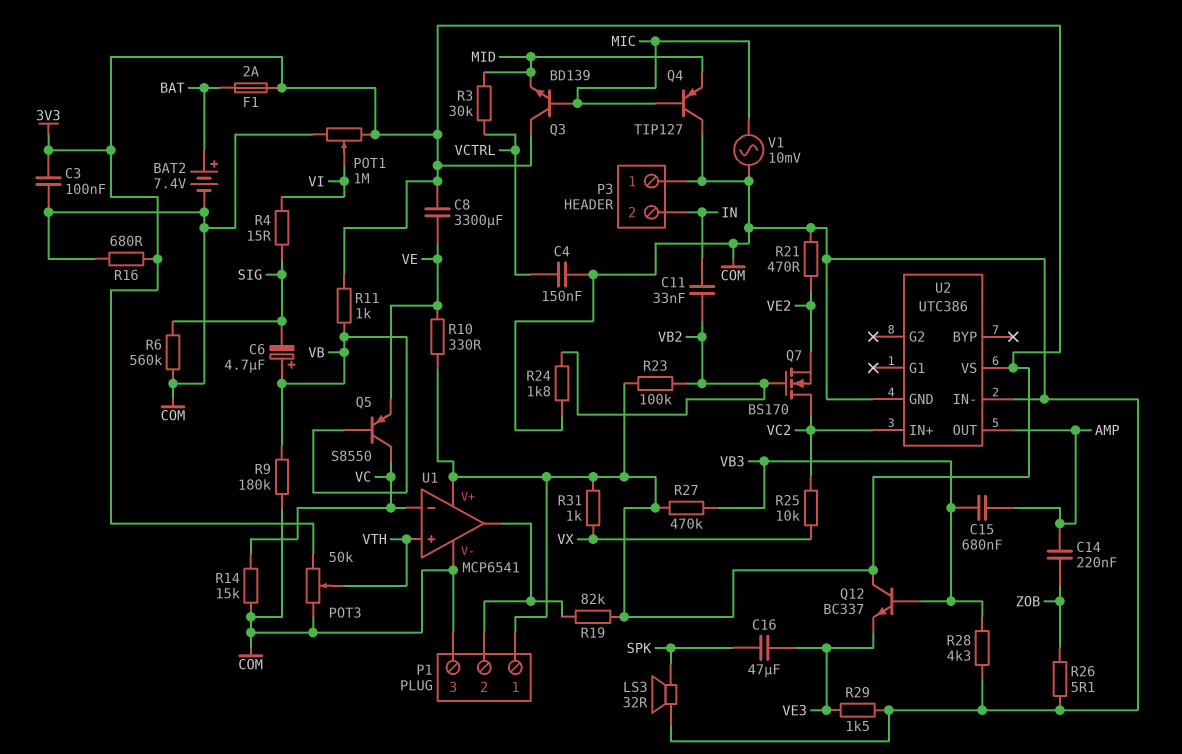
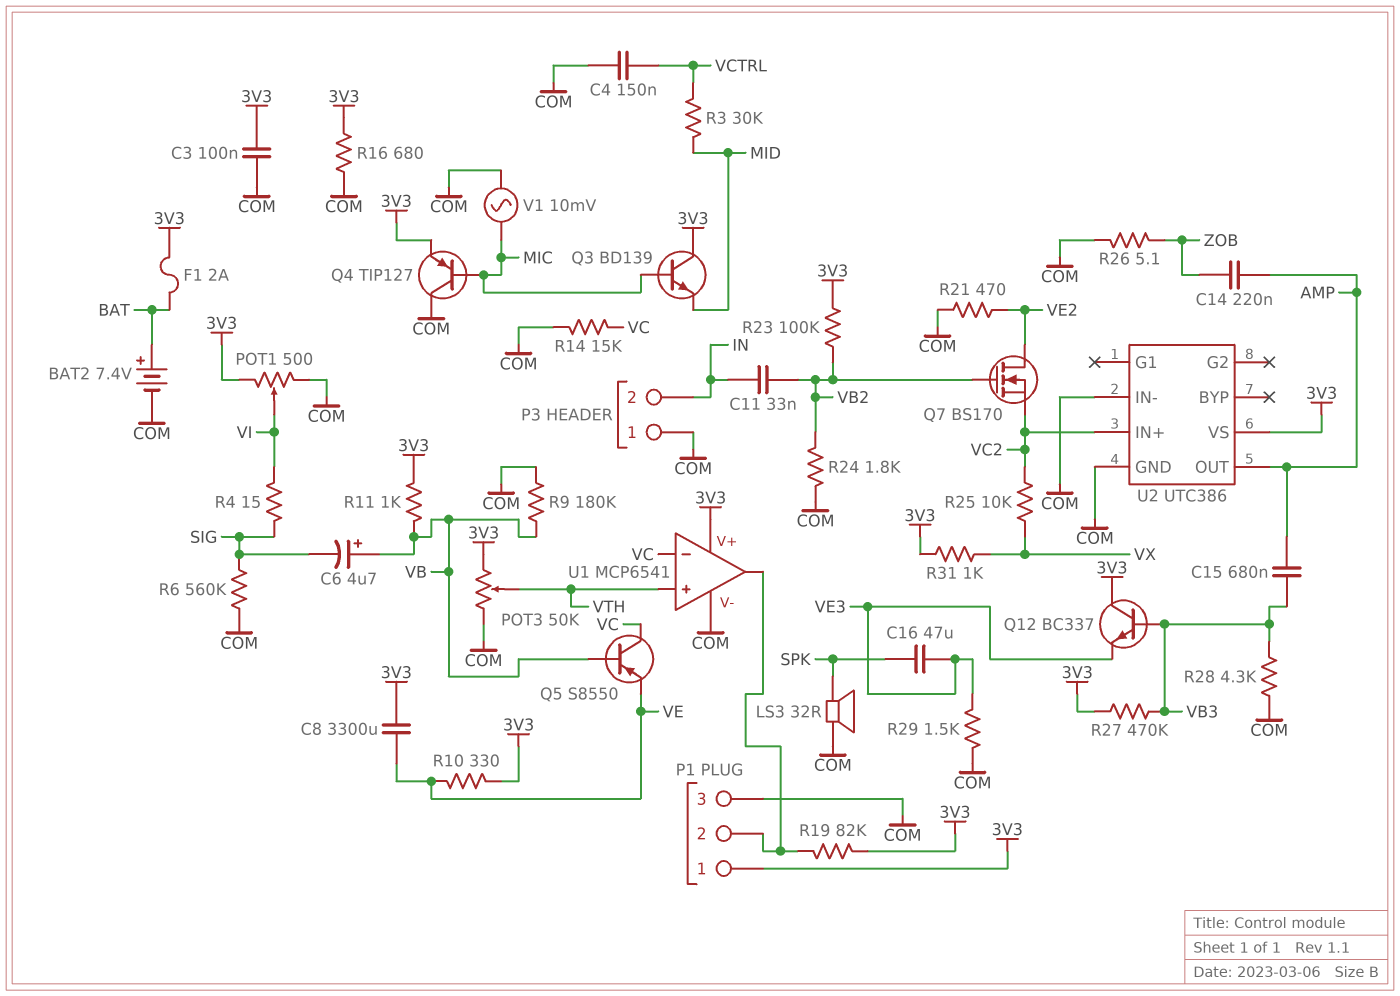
POT1: 1M (3V3, COM, wiper VI) -> 500 (3V3, COM, wiper VI)
Q4: PNP TIP127 (B MIC, C COM, E MID) -> PNP TIP127 (B MIC, C COM, E 3V3)
Q7: NMOS BS170 (G VB2, D VC2, S VE2) -> NMOS BS170 (G VB2, D VE2, S VC2)

